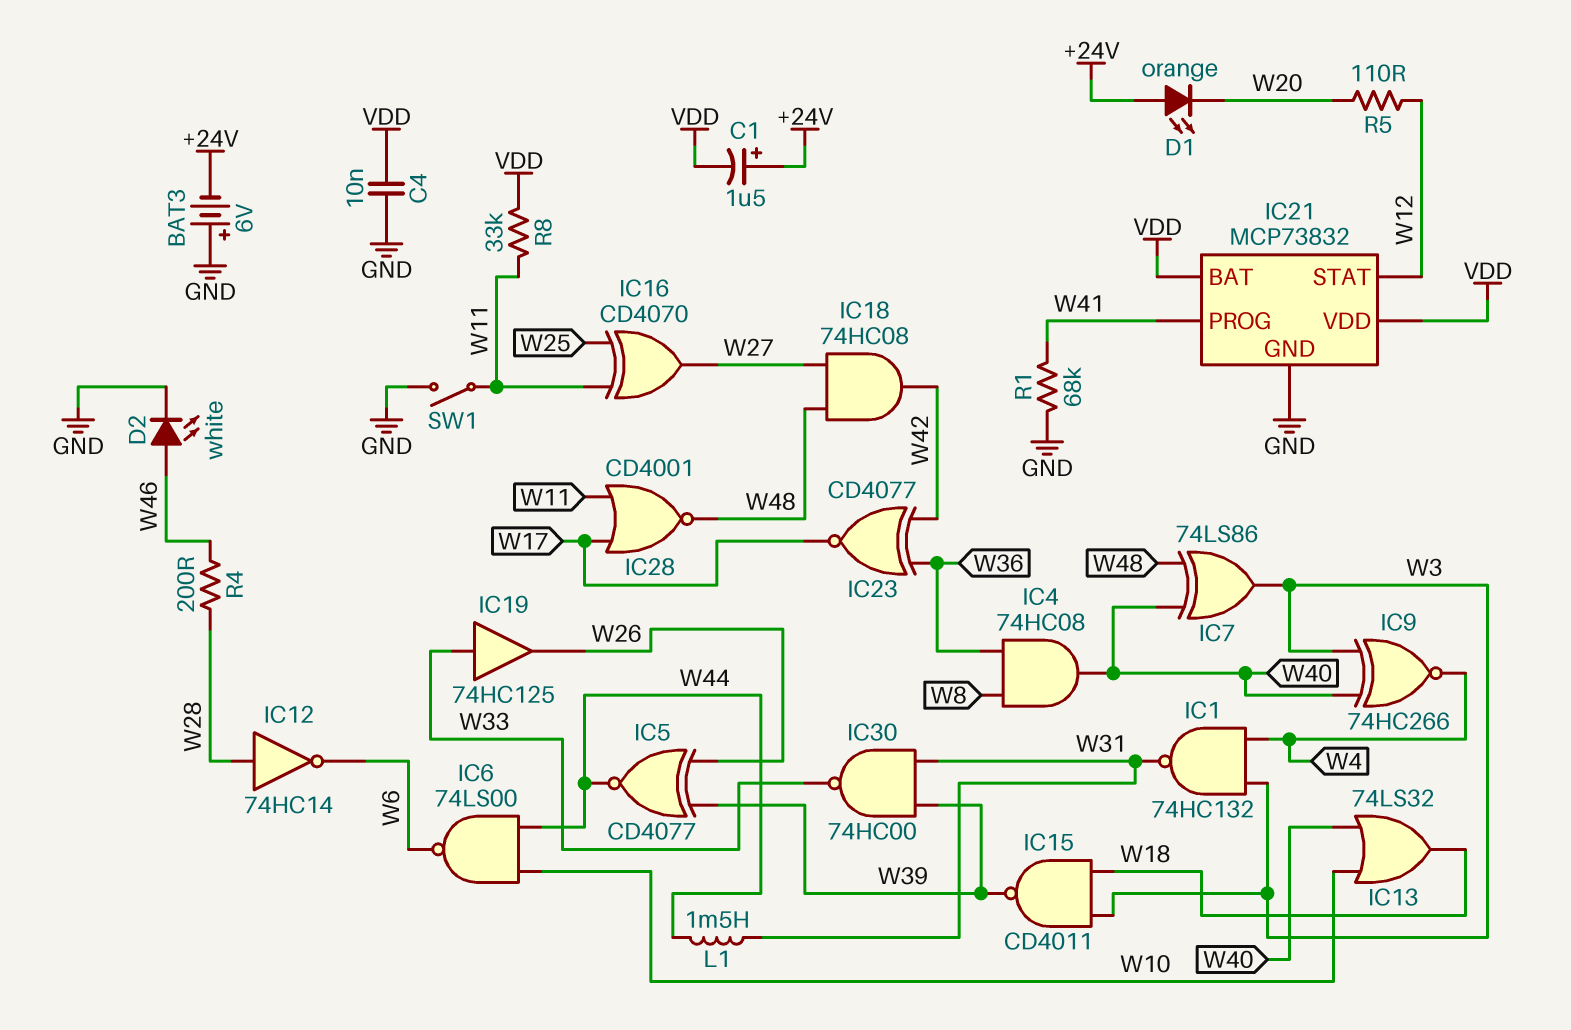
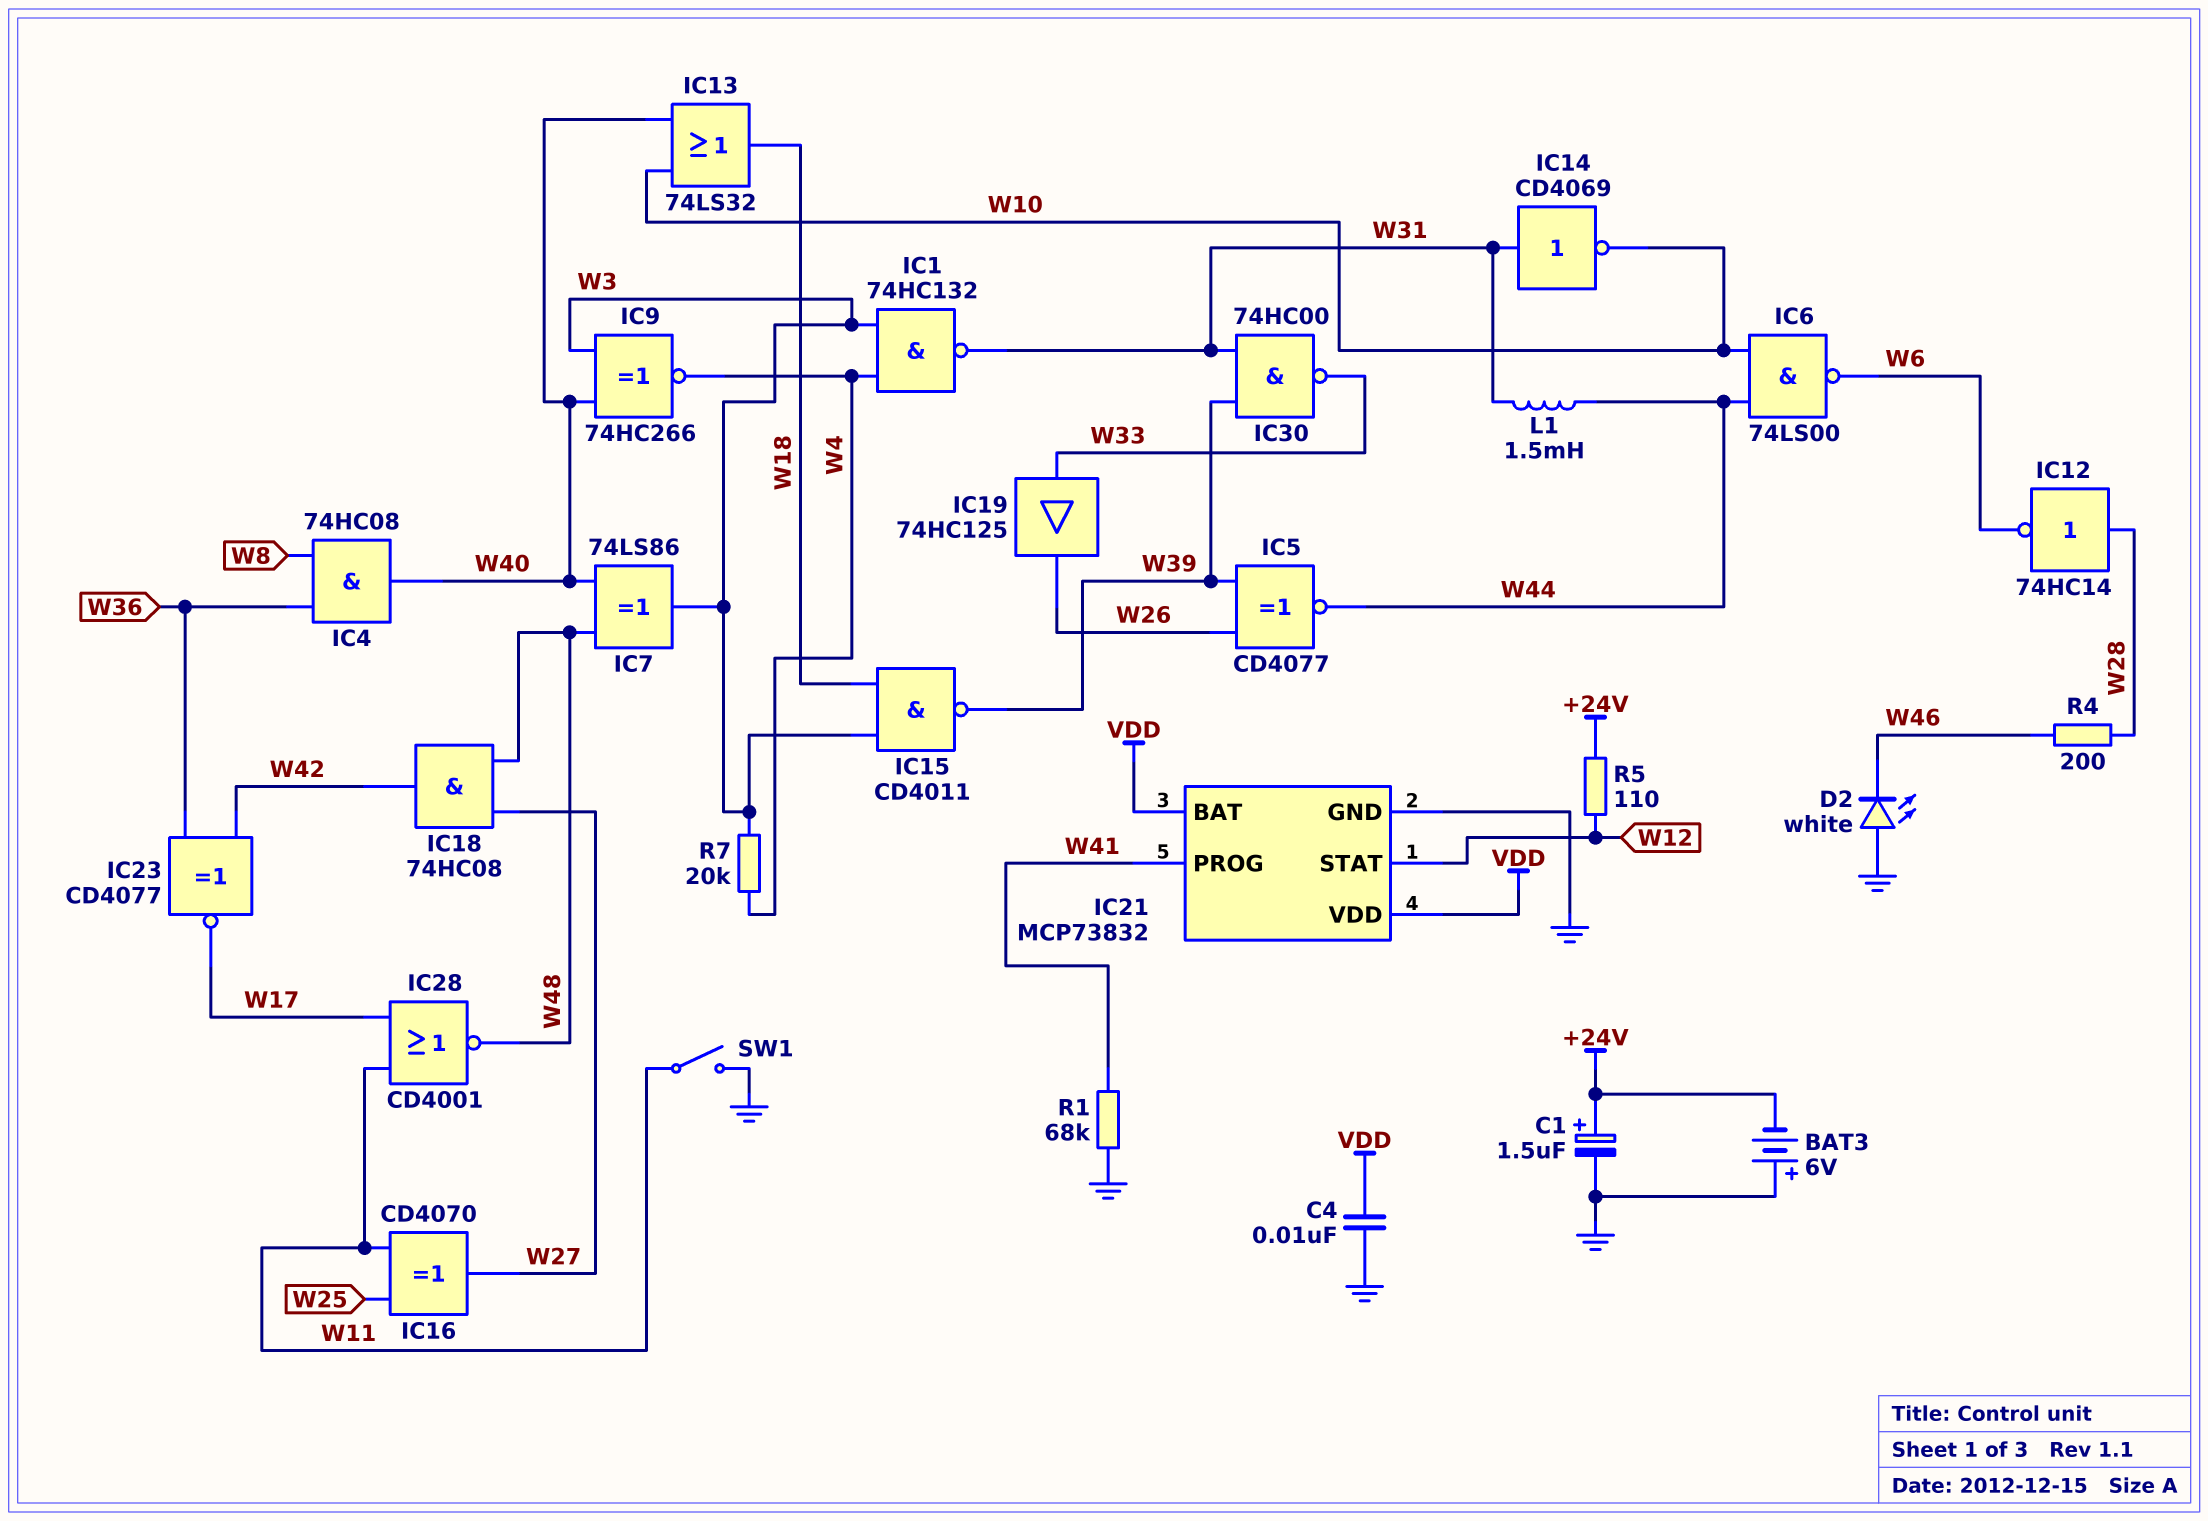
C1: 1.5uF (plus +24V, minus VDD) -> 1.5uF (plus +24V, minus GND)
D1: LED orange (A +24V, K W20) -> none
D2: LED white (A W46, K GND) -> LED white (A GND, K W46)
IC14: none -> NOT CD4069 (in W31, out W10)
R5: 110 (W12, W20) -> 110 (+24V, W12)
R7: none -> 20k (W3, W4)
R8: 33k (VDD, W11) -> none

